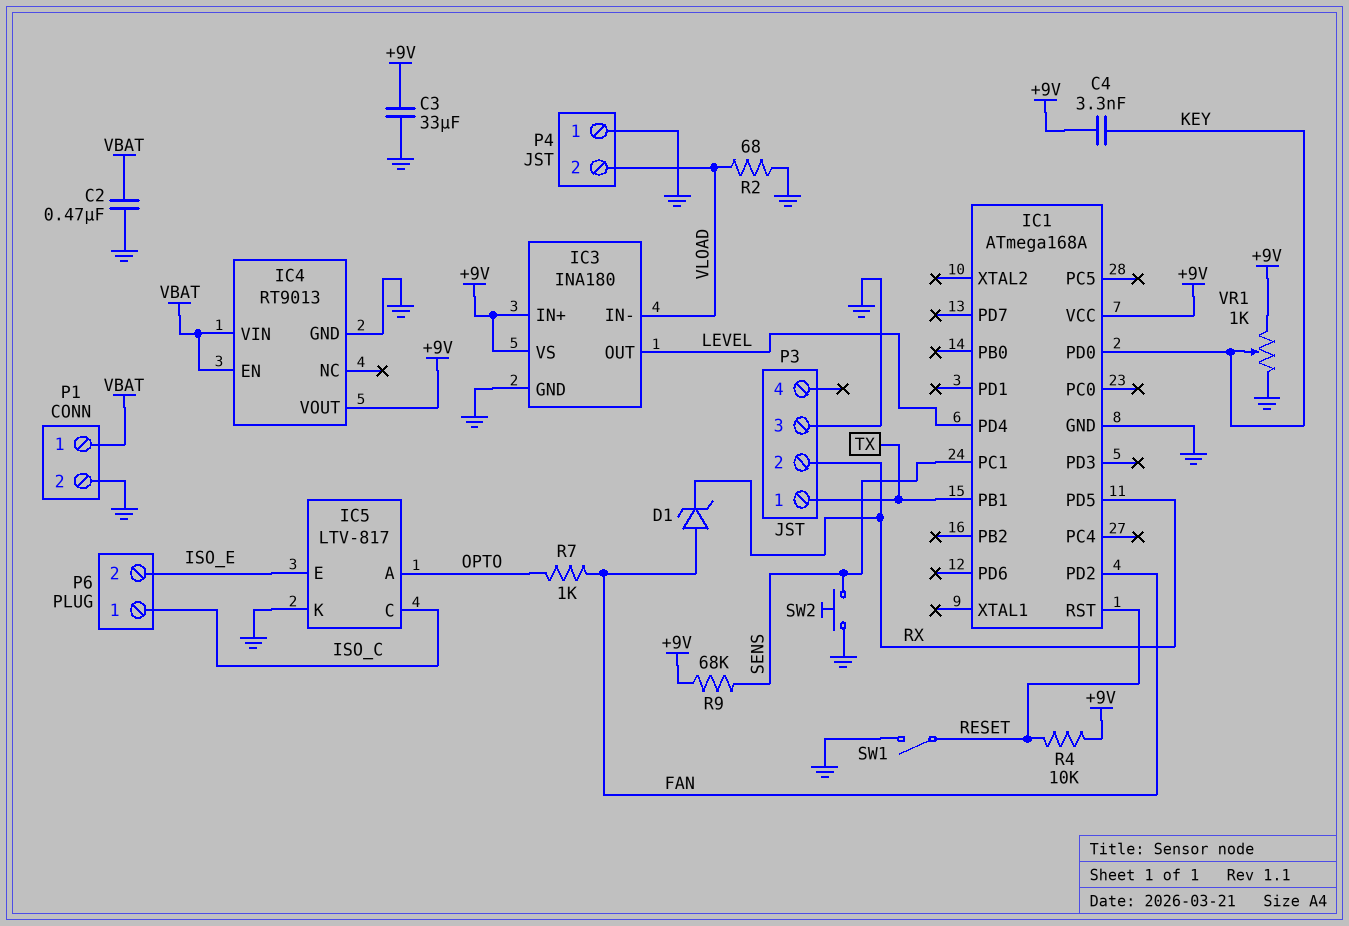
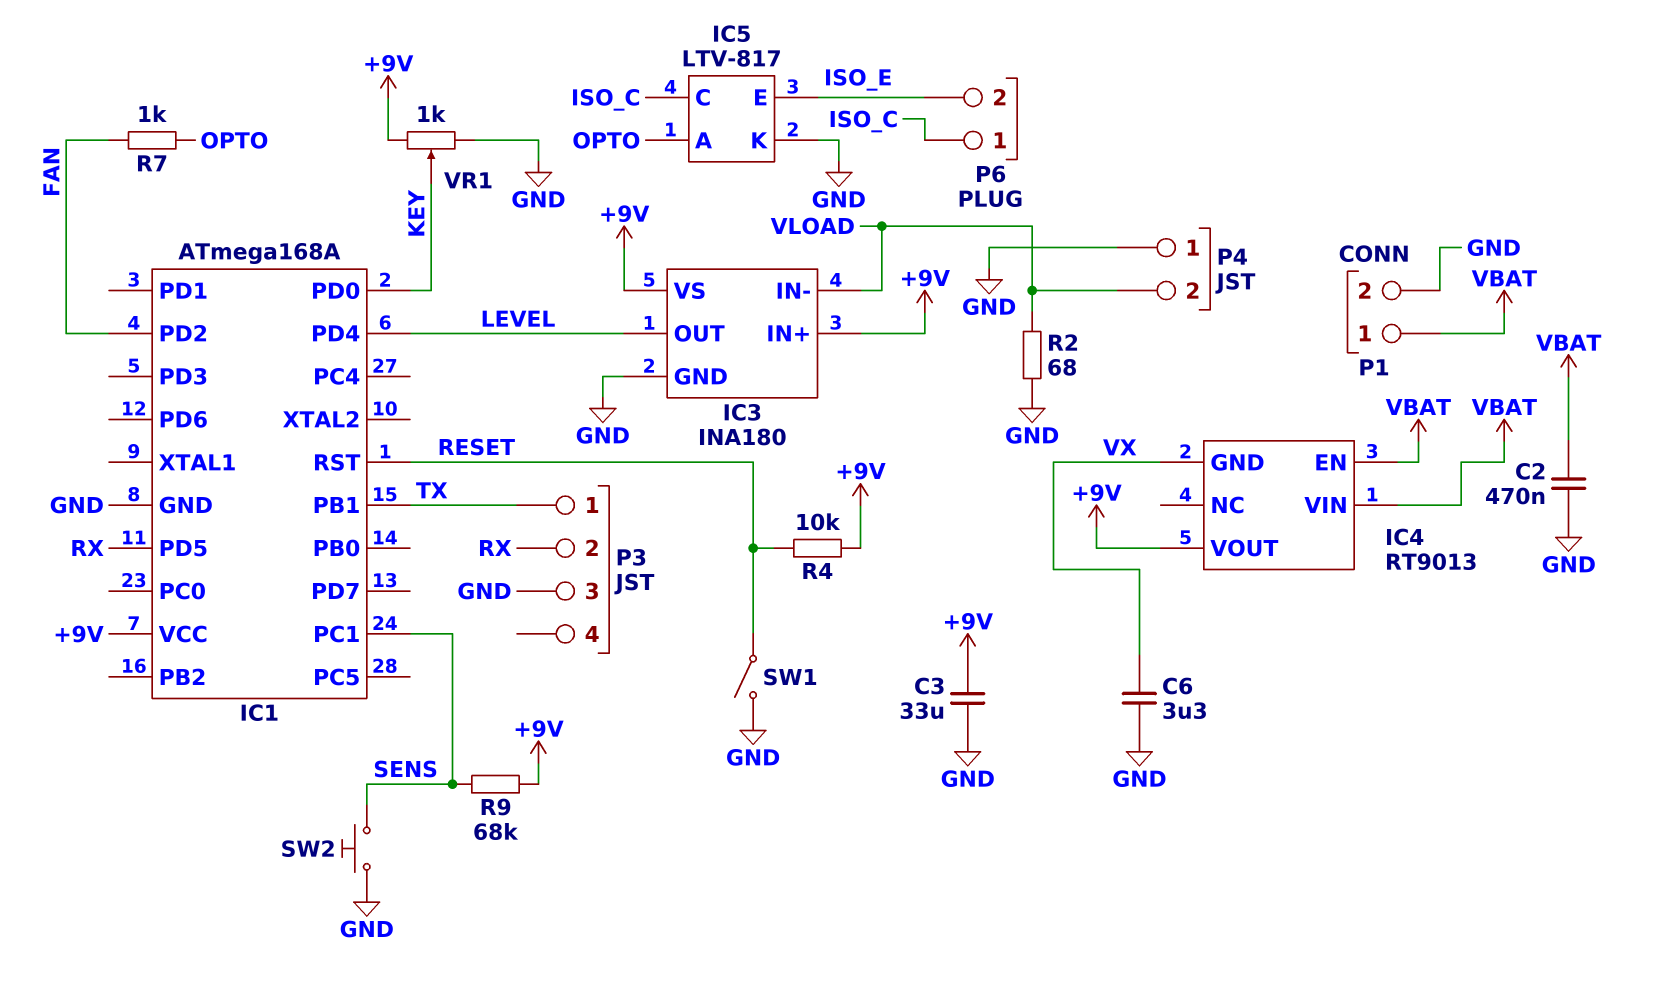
C4: 3.3nF (+9V, KEY) -> none
C6: none -> 3.3uF (GND, VX)
D1: zener (A FAN, K RX) -> none
IC4 pin GND: GND -> VX

